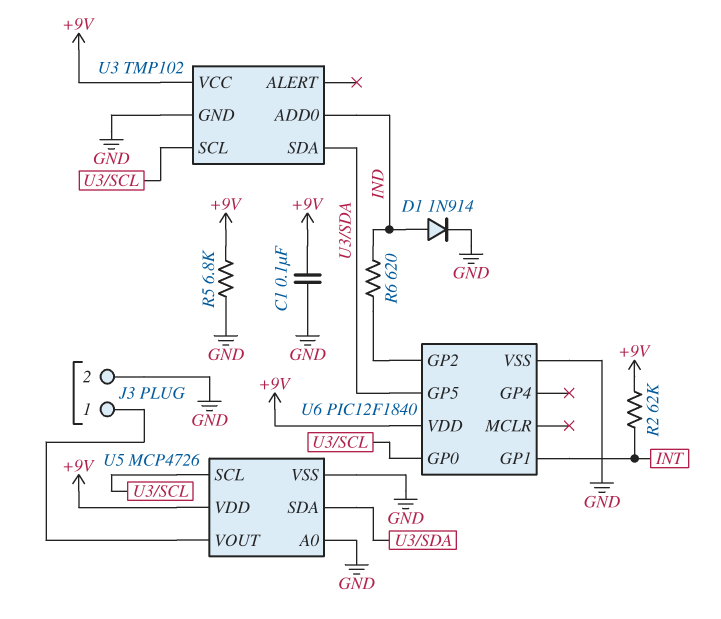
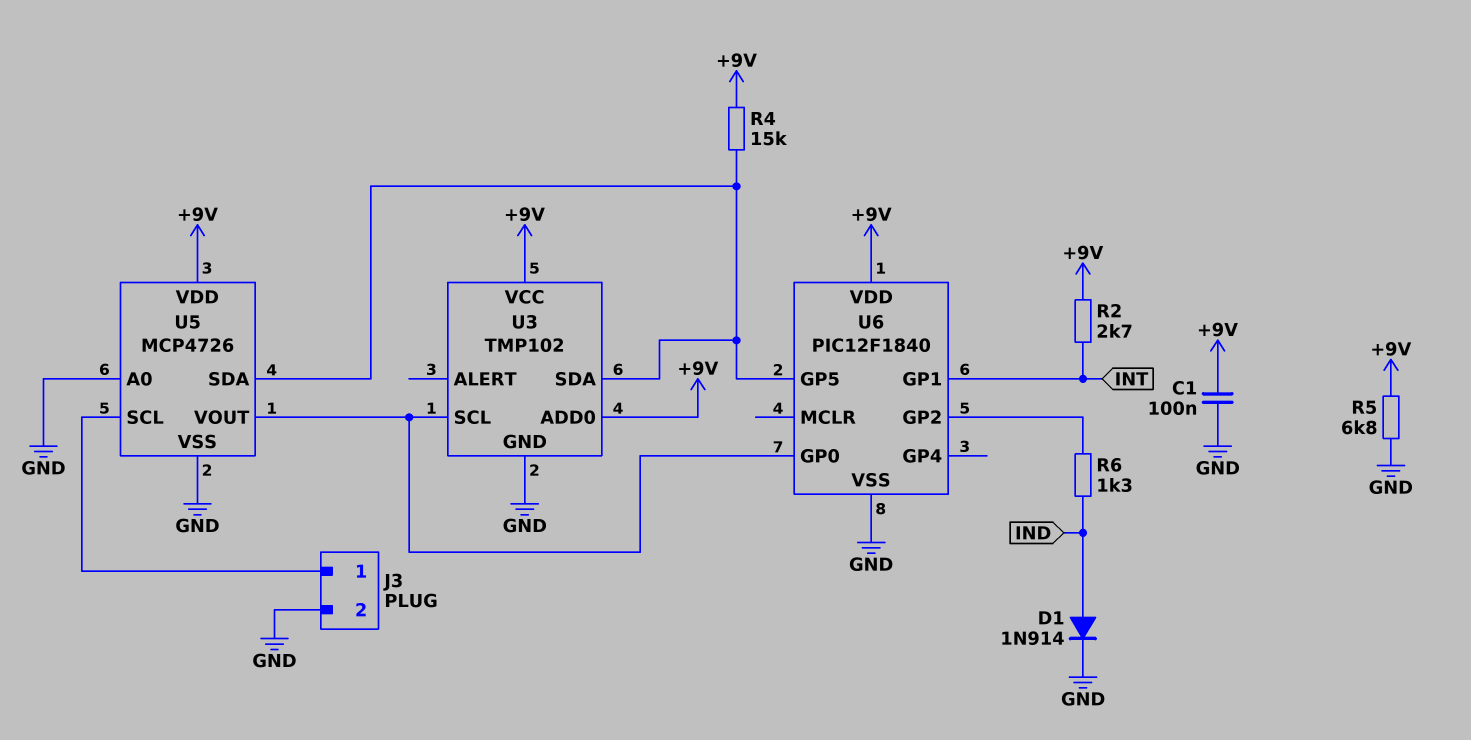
R2: 62k (+9V, INT) -> 2.7k (+9V, INT)
R4: none -> 15k (+9V, U3/SDA)
R6: 620 (IND, U6/GP2) -> 1.3k (IND, U6/GP2)
U3 pin ADD0: IND -> +9V
U5 pin SCL: U3/SCL -> J3/1
U5 pin VOUT: J3/1 -> U3/SCL

